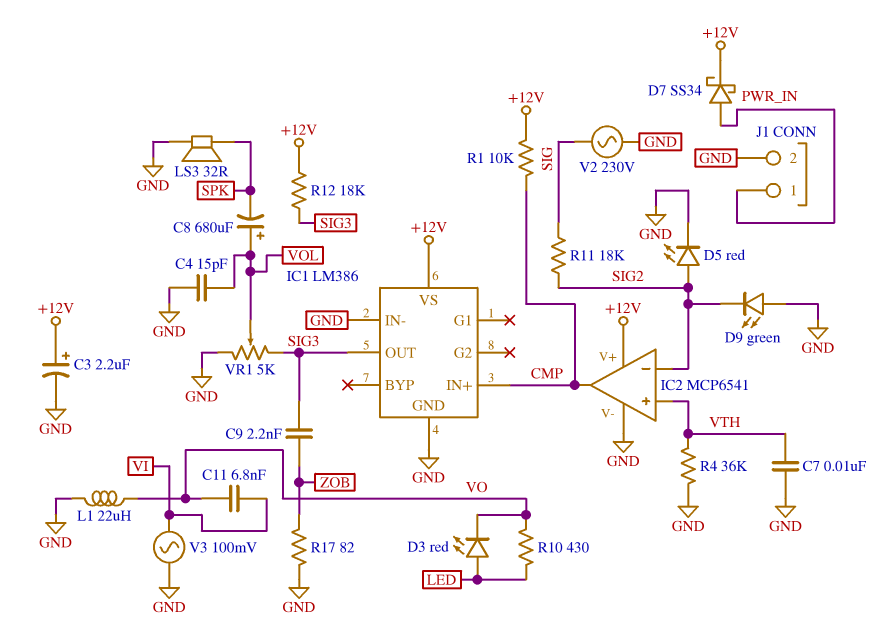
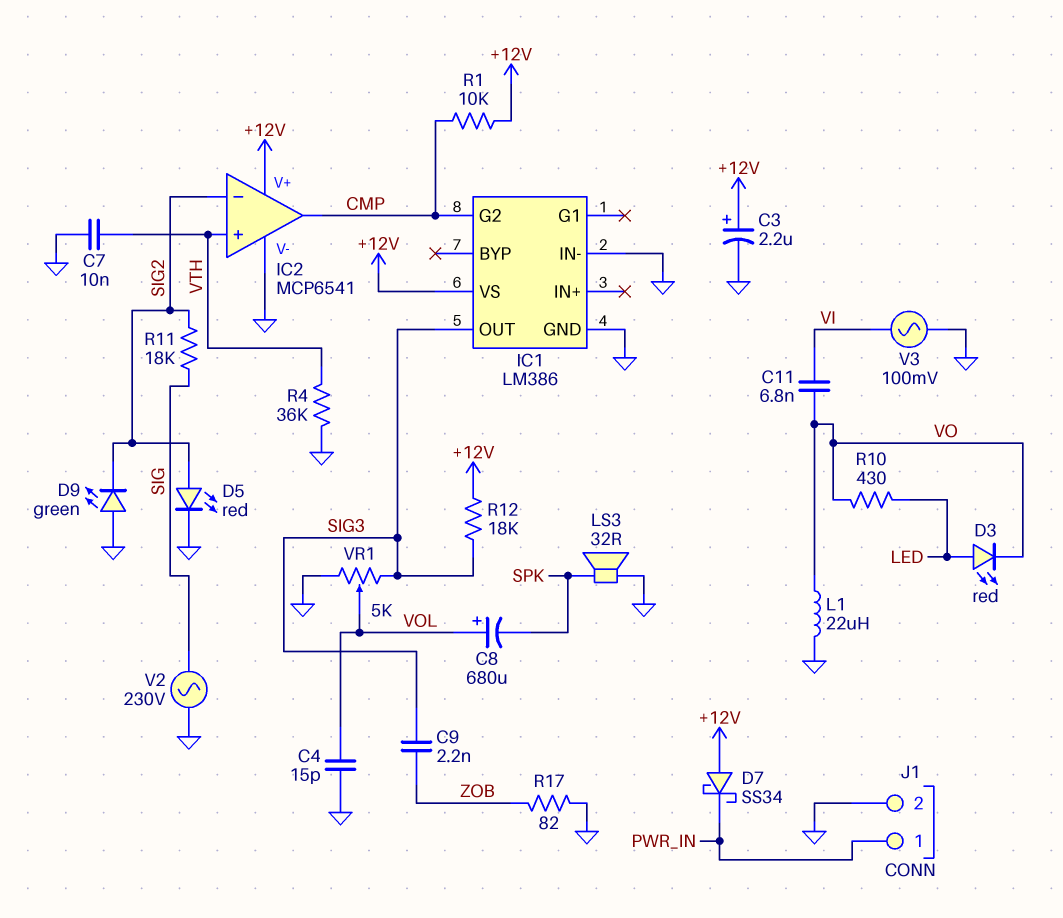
D7: schottky SS34 (A PWR_IN, K +12V) -> schottky SS34 (A +12V, K PWR_IN)
IC1 pin G2: none -> CMP
IC1 pin IN+: CMP -> none

